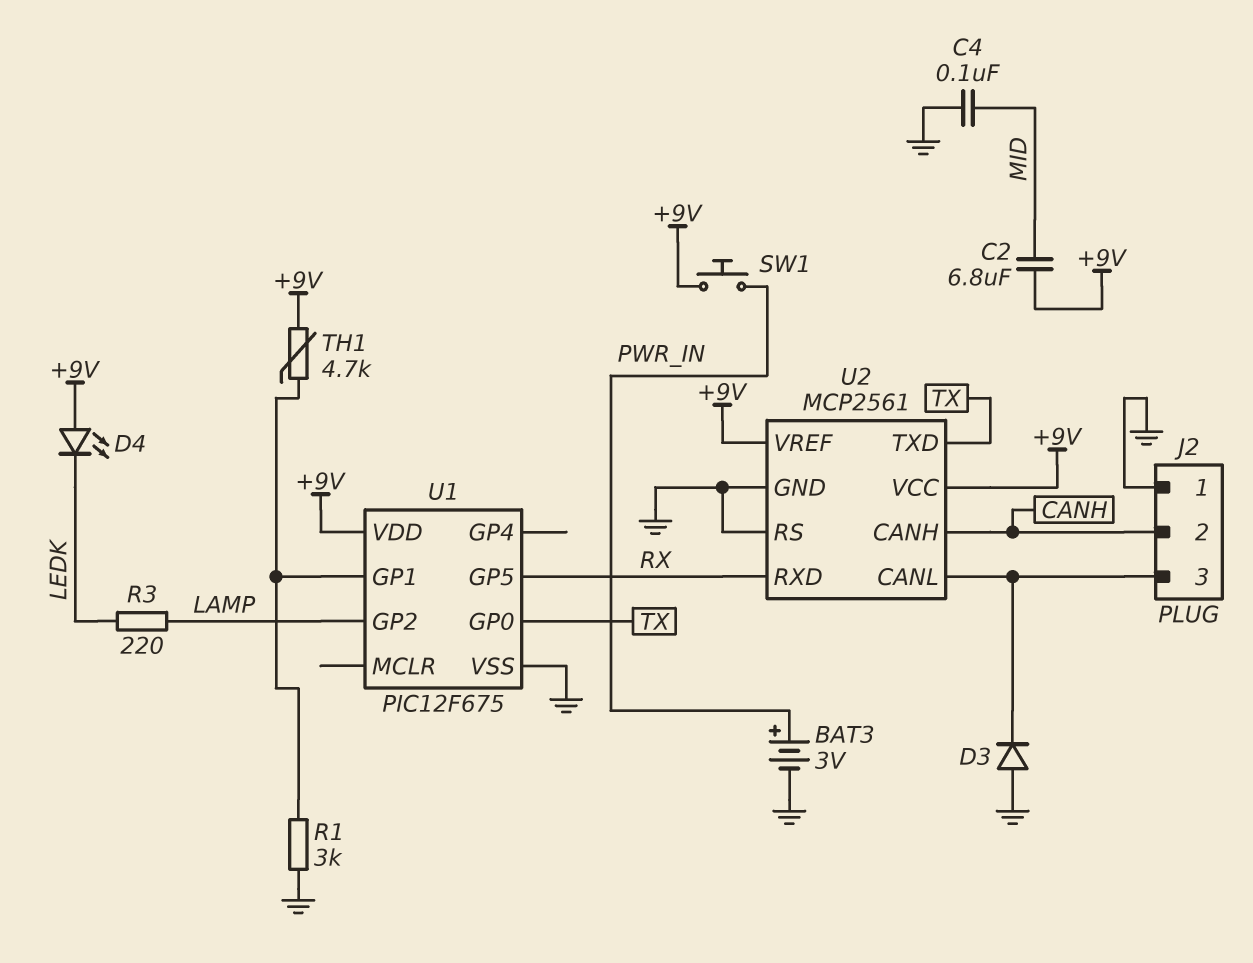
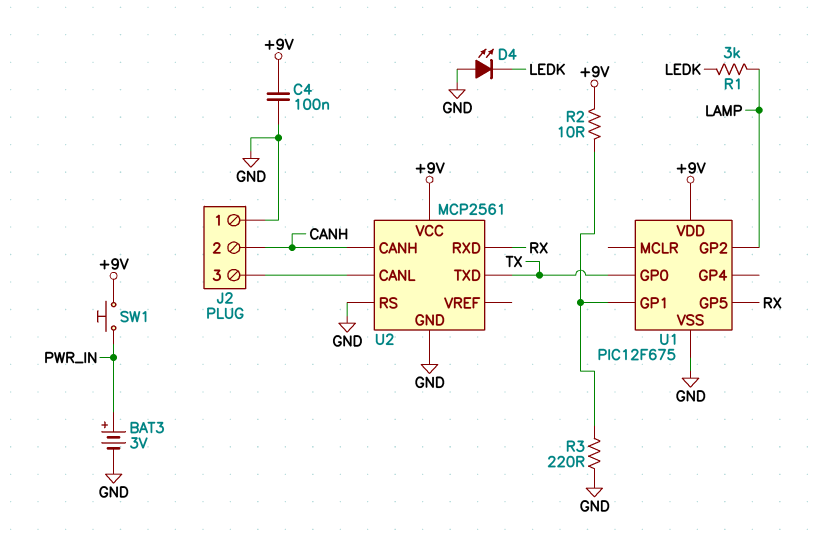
C2: 6.8uF (+9V, MID) -> none
C4: 100nF (GND, MID) -> 100nF (+9V, GND)
D3: diode (A GND, K J2/3) -> none
D4: LED (A +9V, K LEDK) -> LED (A GND, K LEDK)
R1: 3k (GND, U1/GP1) -> 3k (LAMP, LEDK)
R2: none -> 10 (+9V, U1/GP1)
R3: 220 (LAMP, LEDK) -> 220 (GND, U1/GP1)
TH1: 4.7k (+9V, U1/GP1) -> none
U2 pin VREF: +9V -> none

